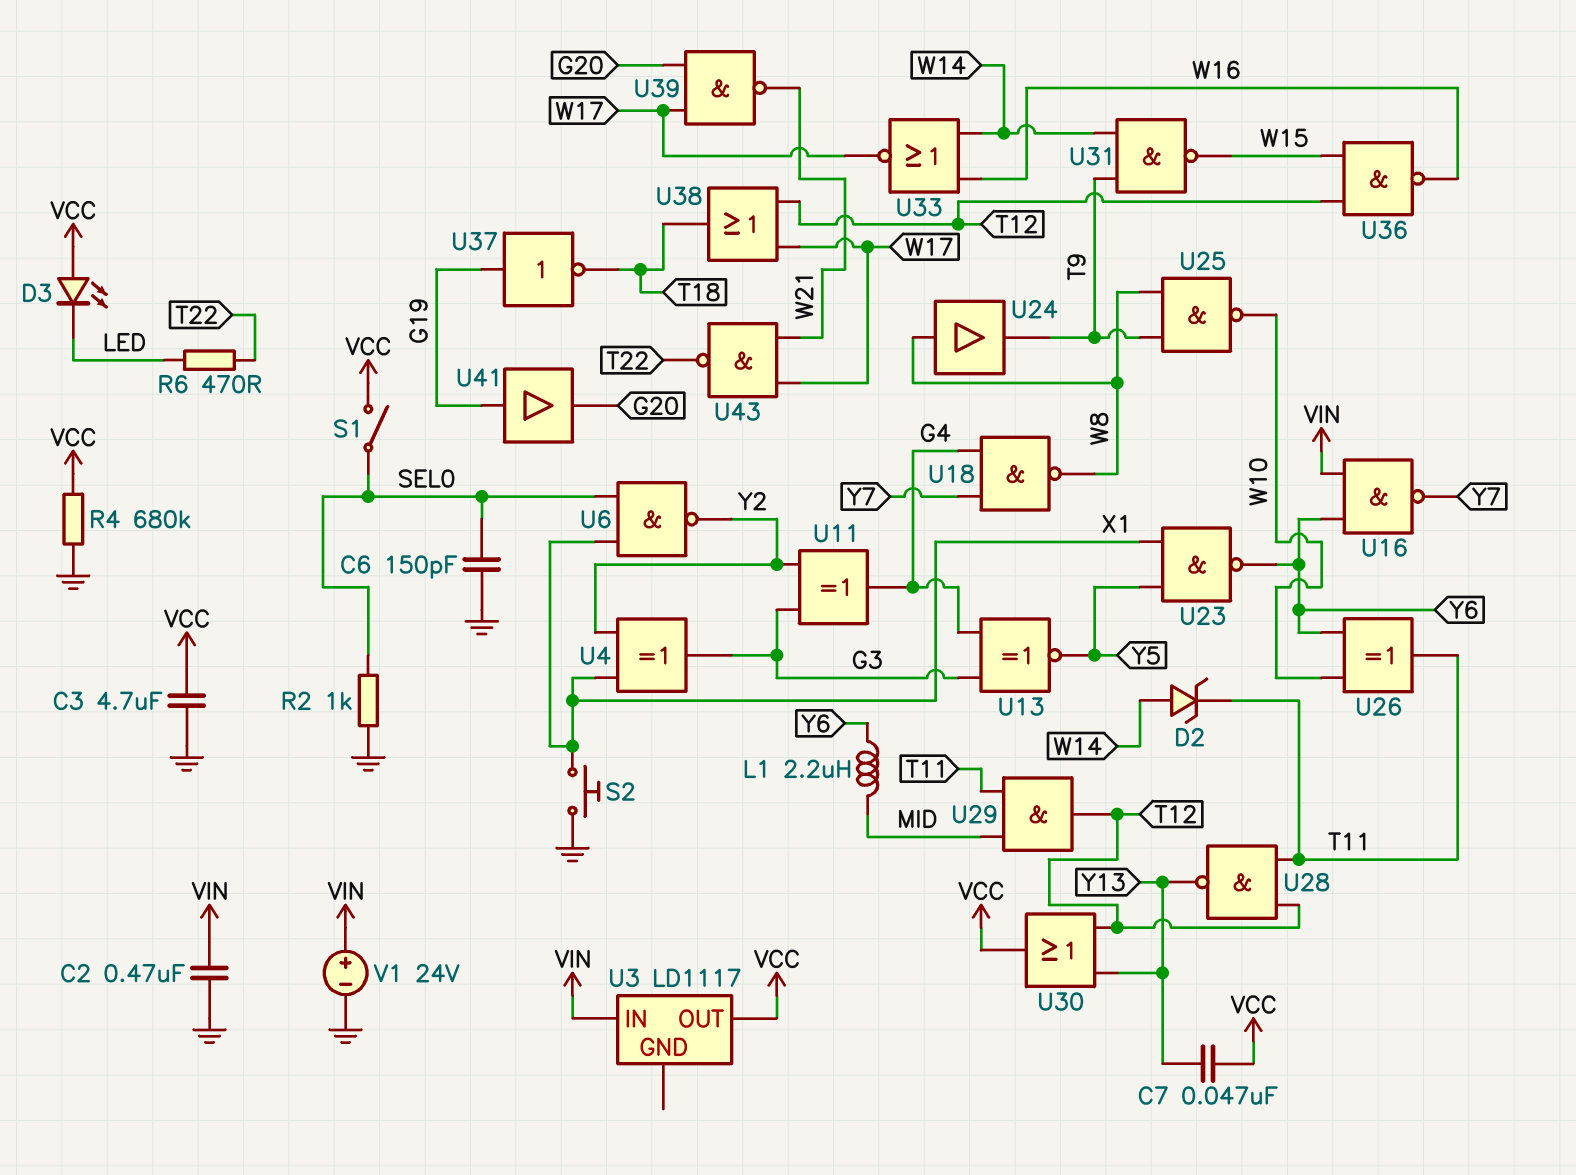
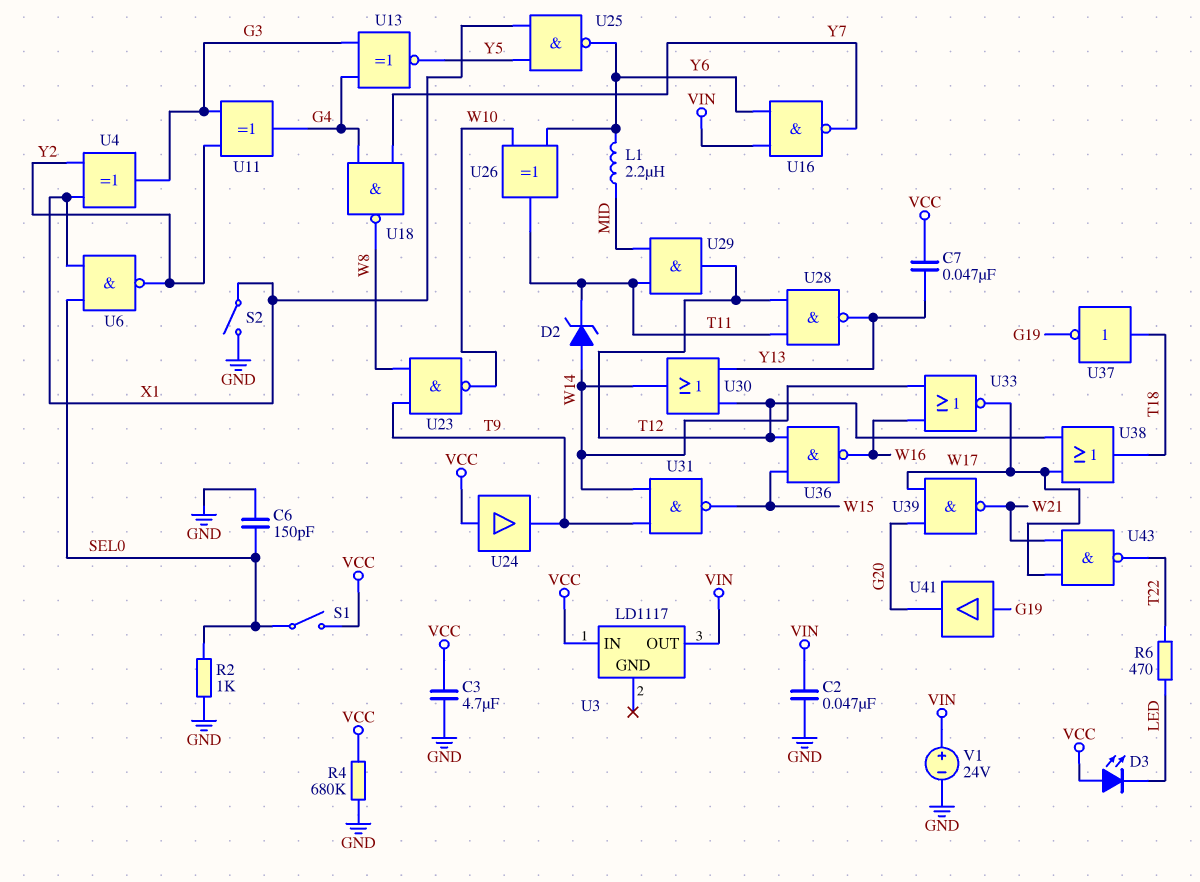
C2: 470nF (GND, VIN) -> 47nF (GND, VIN)
S2: button (GND, X1) -> switch (GND, X1)
U3 pin IN: VIN -> VCC
U3 pin OUT: VCC -> VIN
U23: NAND (in X1, in Y5, out Y6) -> NAND (in T9, in W8, out W10)
U24: buffer (in W8, out T9) -> buffer (in VCC, out T9)
U25: NAND (in T9, in W8, out W10) -> NAND (in X1, in Y5, out Y6)
U30: OR (in T12, in Y13, out VCC) -> OR (in T12, in Y13, out W14)
U37: NOT (in G19, out T18) -> NOT (in T18, out G19)

